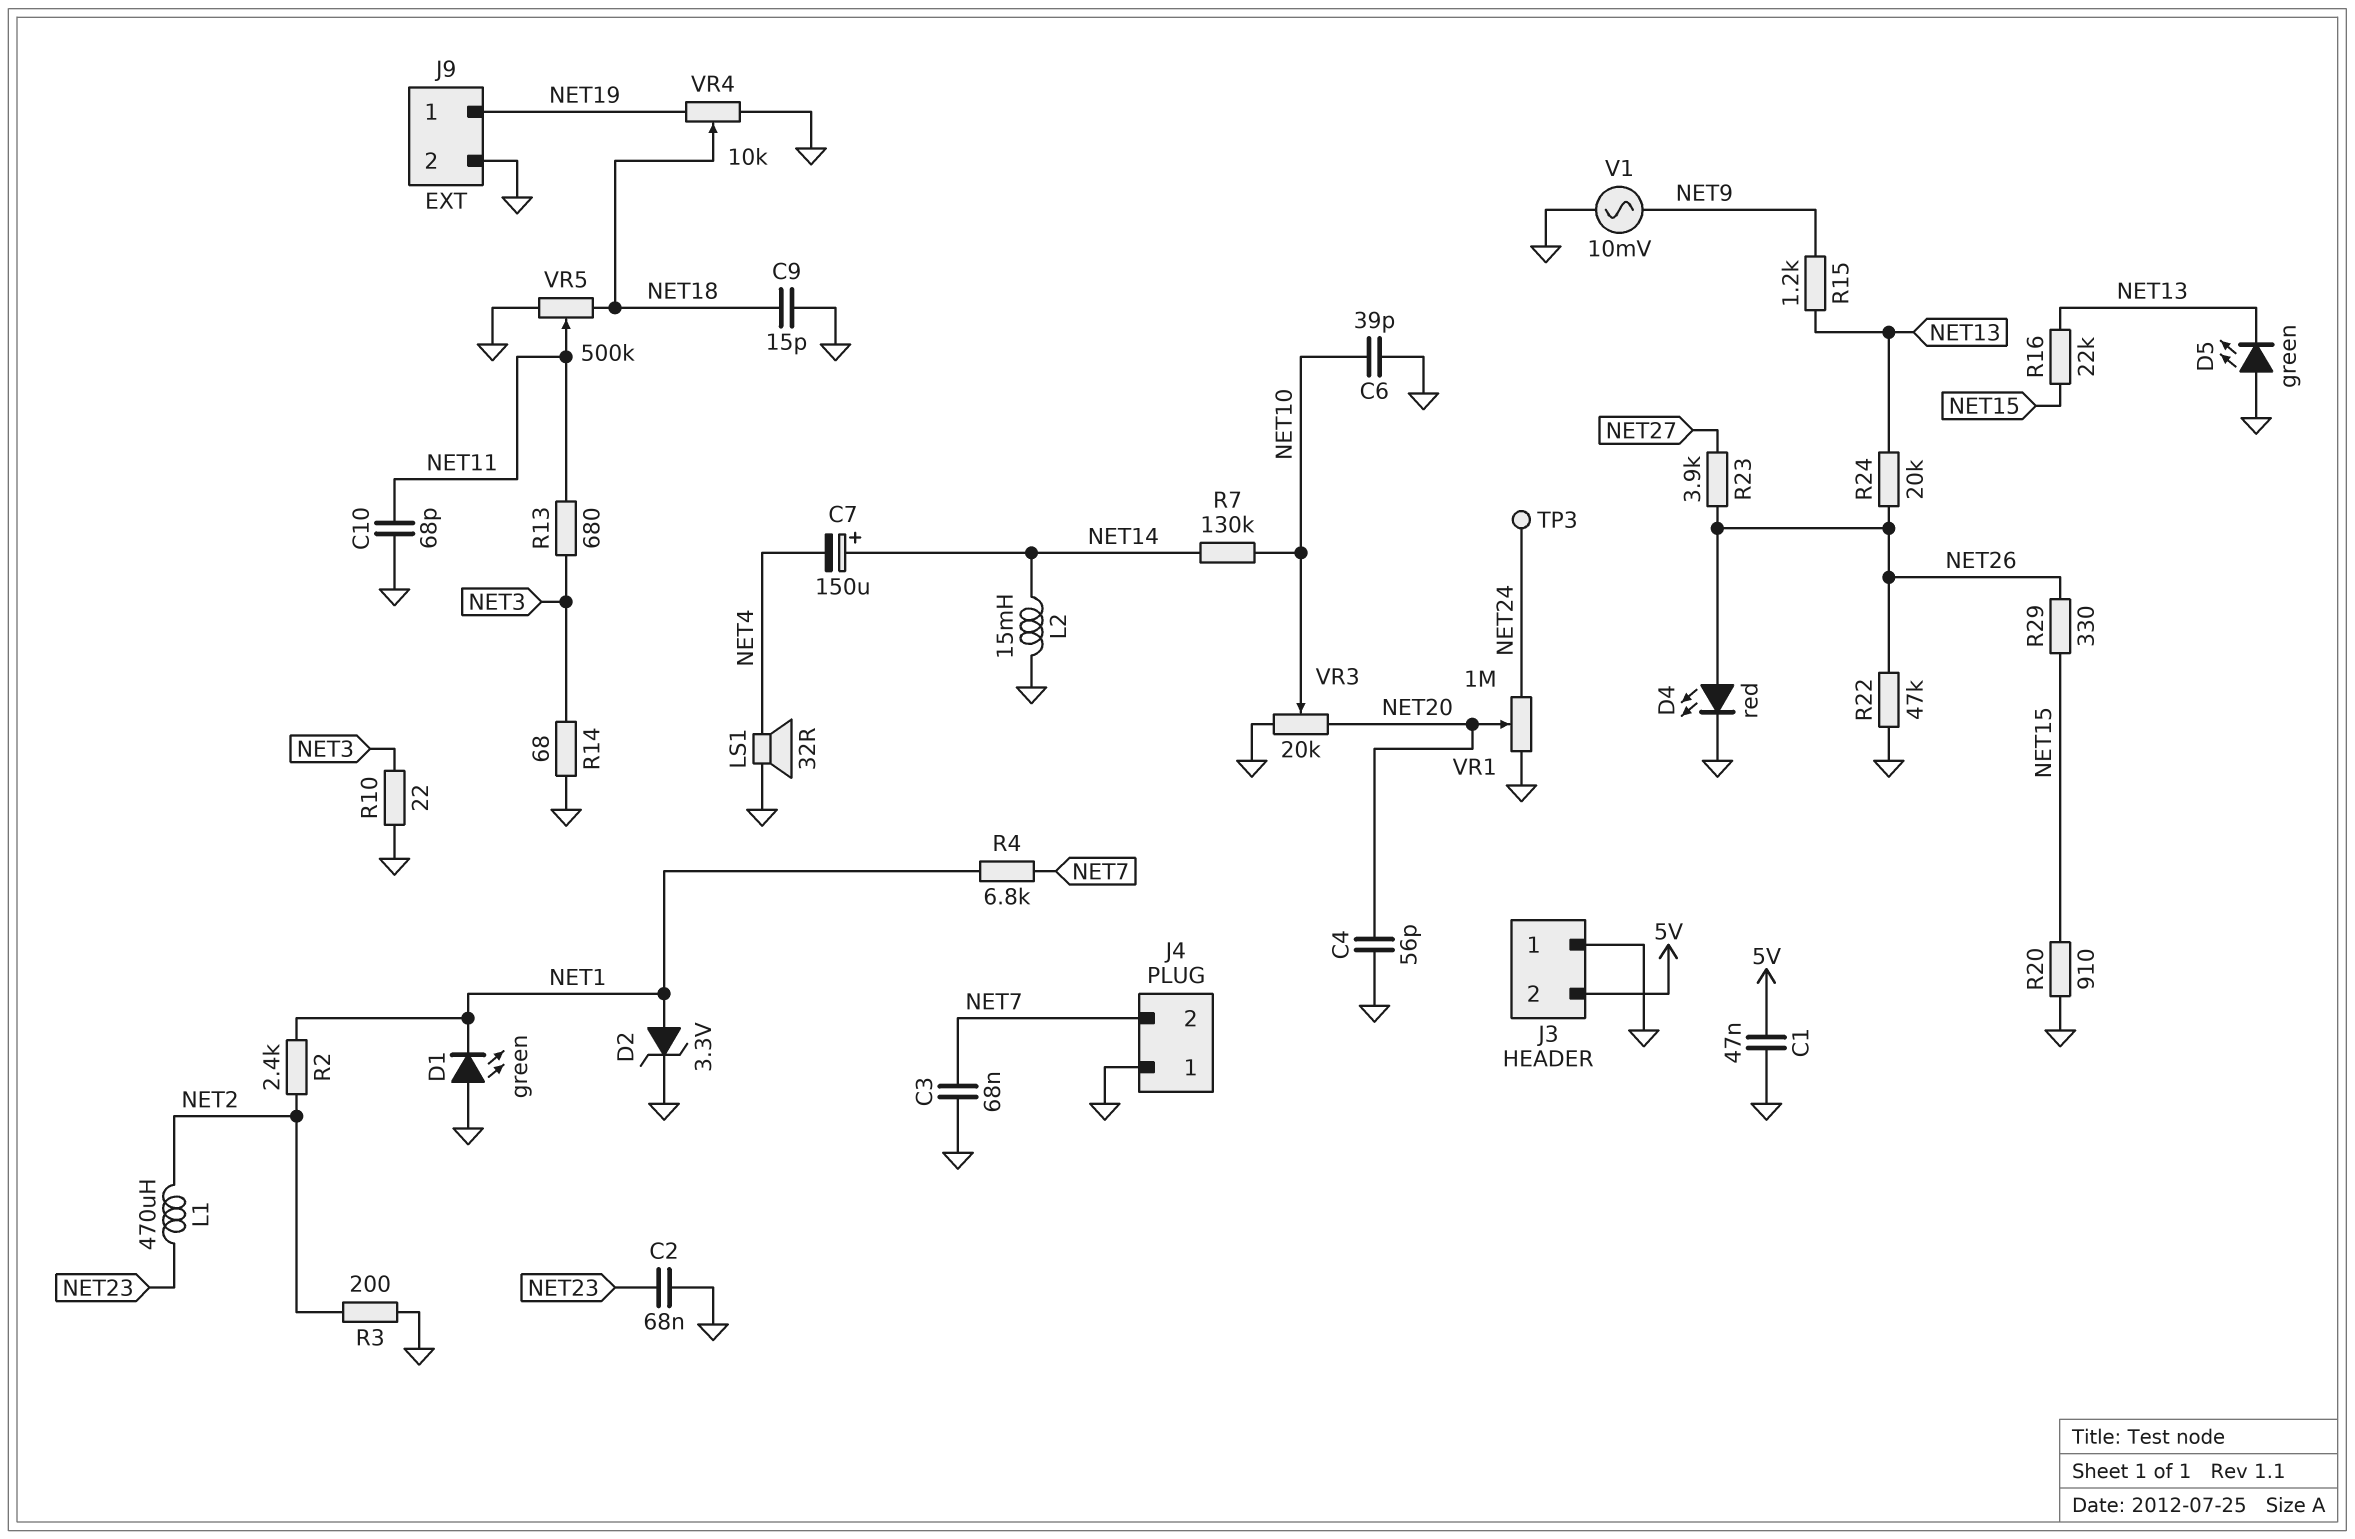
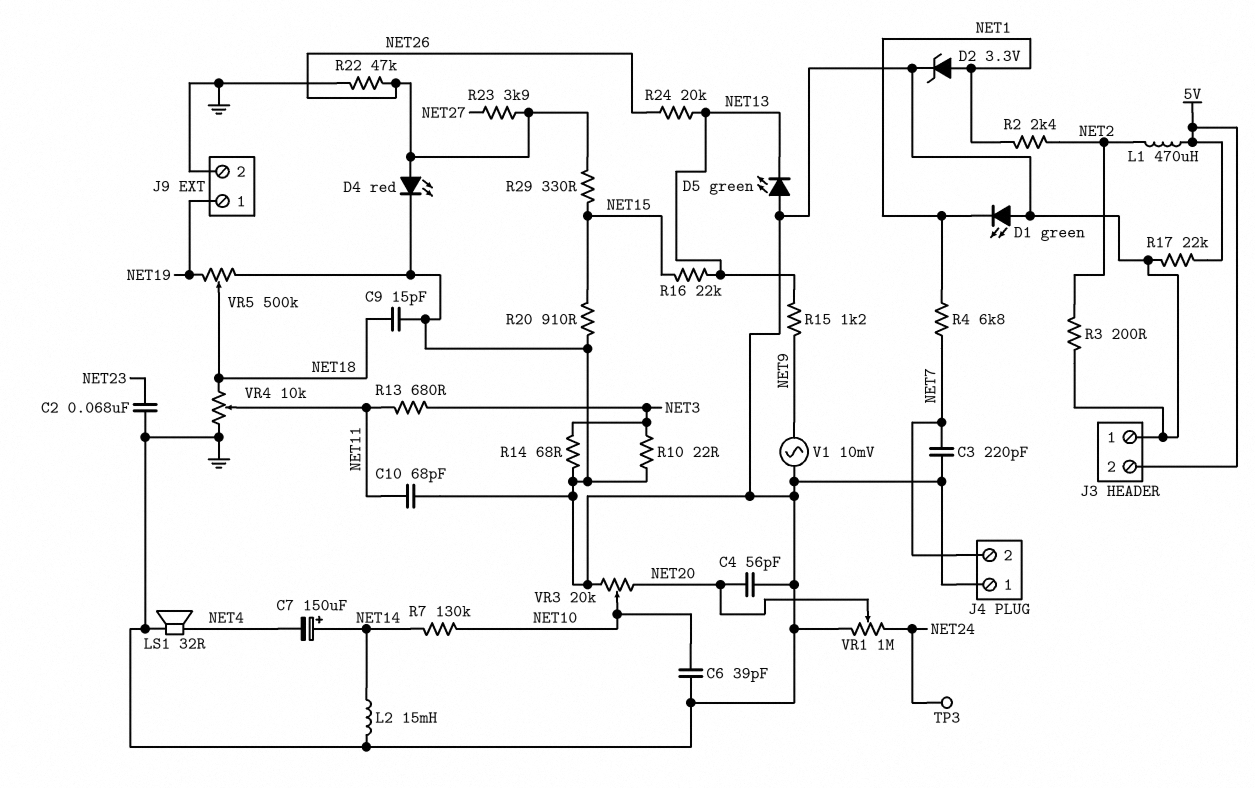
C1: 47nF (5V, GND) -> none
C3: 68nF (GND, NET7) -> 220pF (GND, NET7)
L1: 470uH (NET2, NET23) -> 470uH (5V, NET2)
R17: none -> 22k (5V, GND)
VR4: 10k (GND, NET19, wiper NET18) -> 10k (GND, NET18, wiper NET11)
VR5: 500k (GND, NET18, wiper NET11) -> 500k (GND, NET19, wiper NET18)

